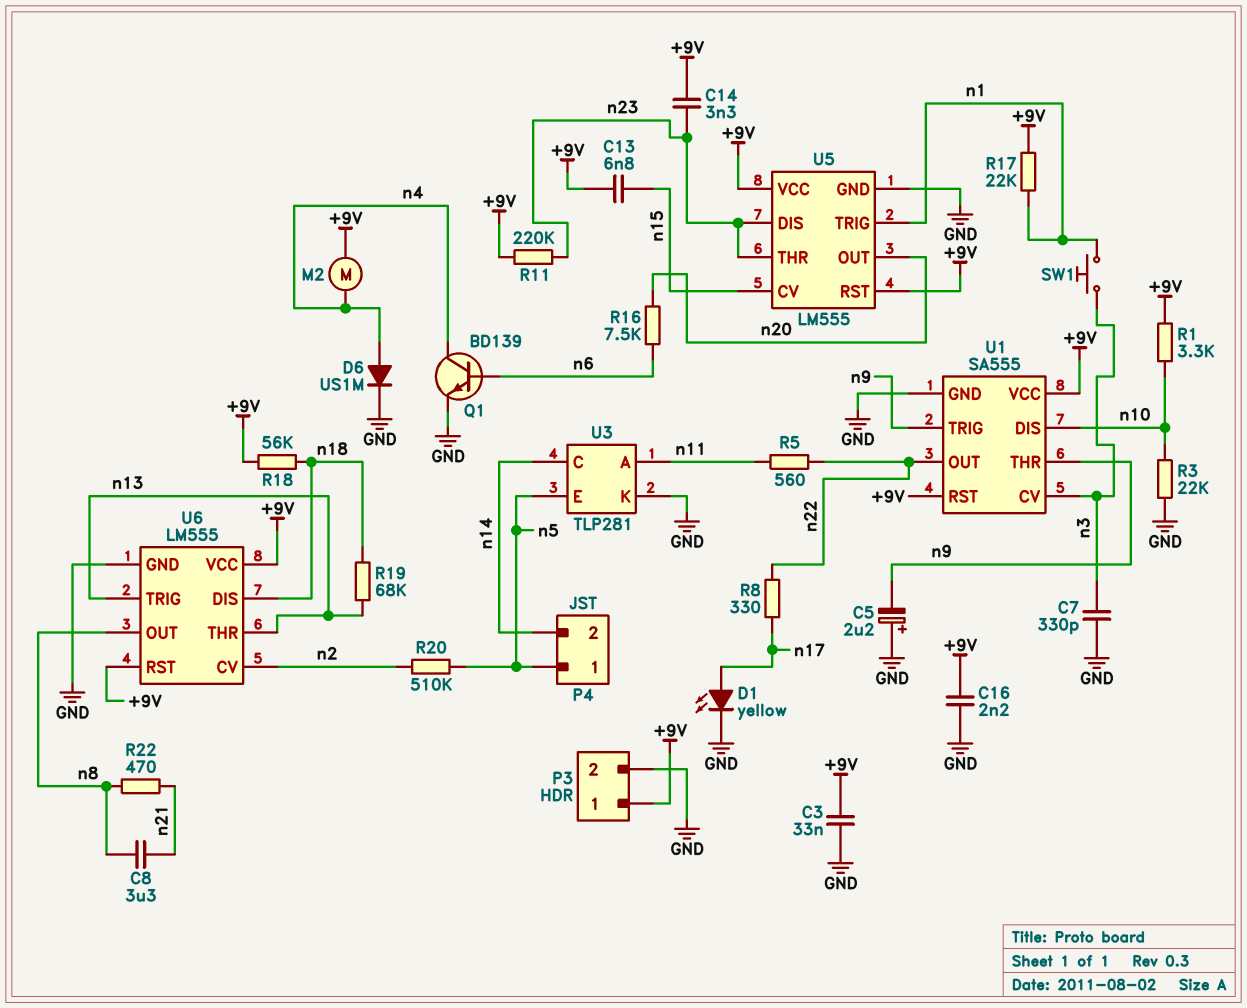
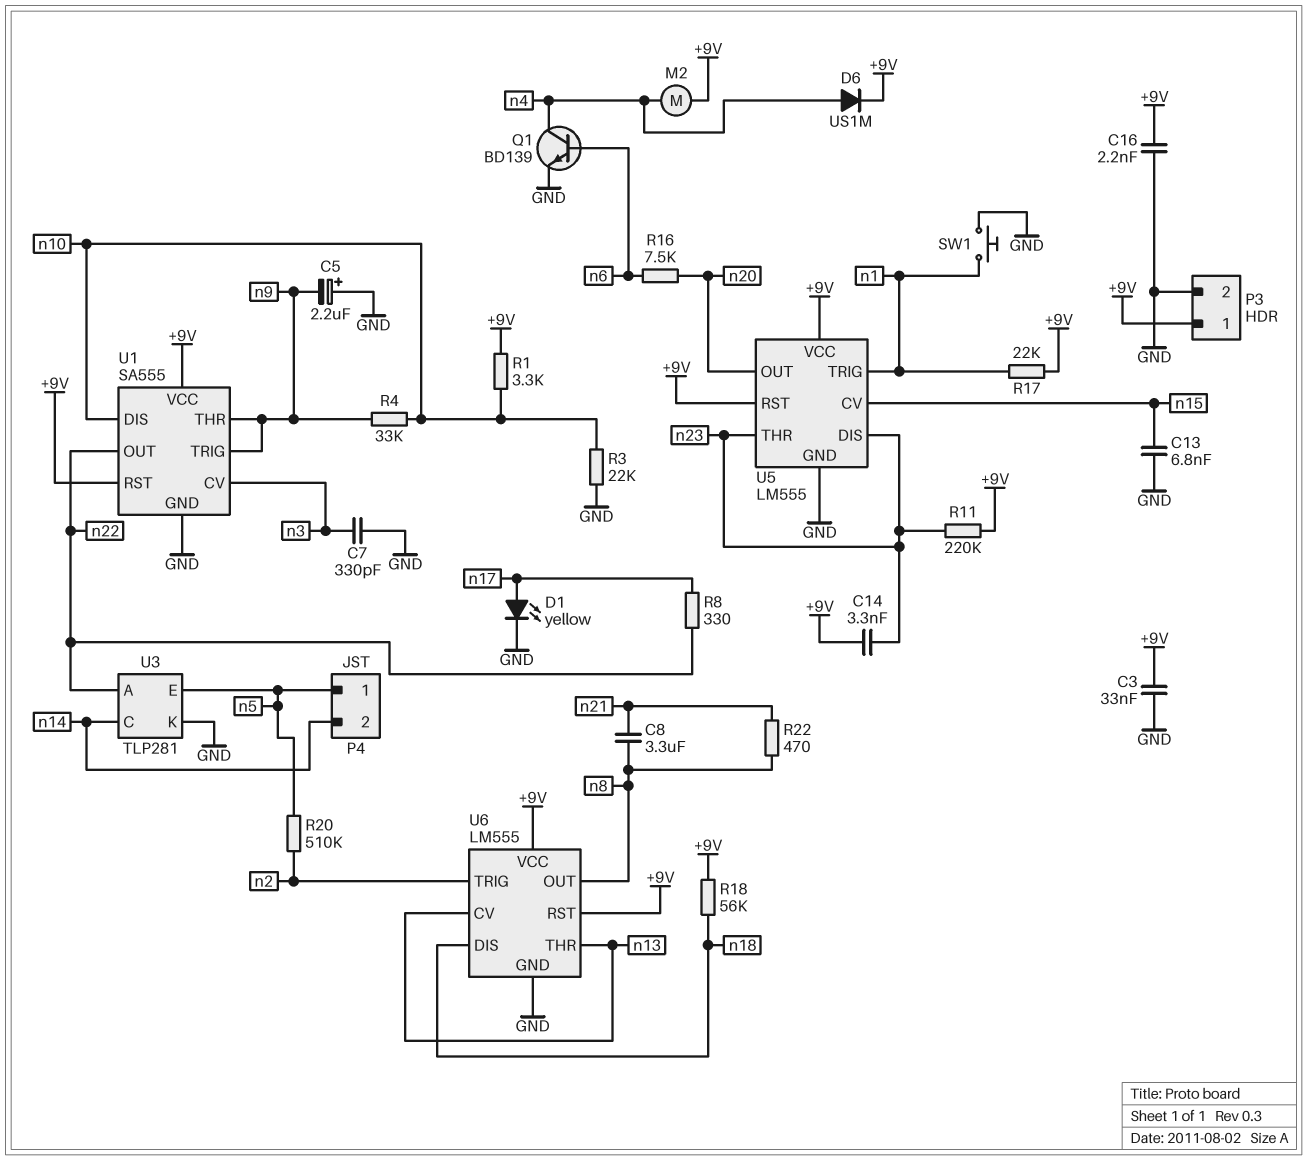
C13: 6.8nF (+9V, n15) -> 6.8nF (GND, n15)
D6: diode US1M (A n4, K GND) -> diode US1M (A n4, K +9V)
R4: none -> 33k (n9, n10)
R5: 560 (n11, n22) -> none
R19: 68k (n13, n18) -> none
SW1: button (n1, n3) -> button (GND, n1)
U3 pin A: n11 -> n22
U6 pin CV: n2 -> n13
U6 pin TRIG: n13 -> n2

